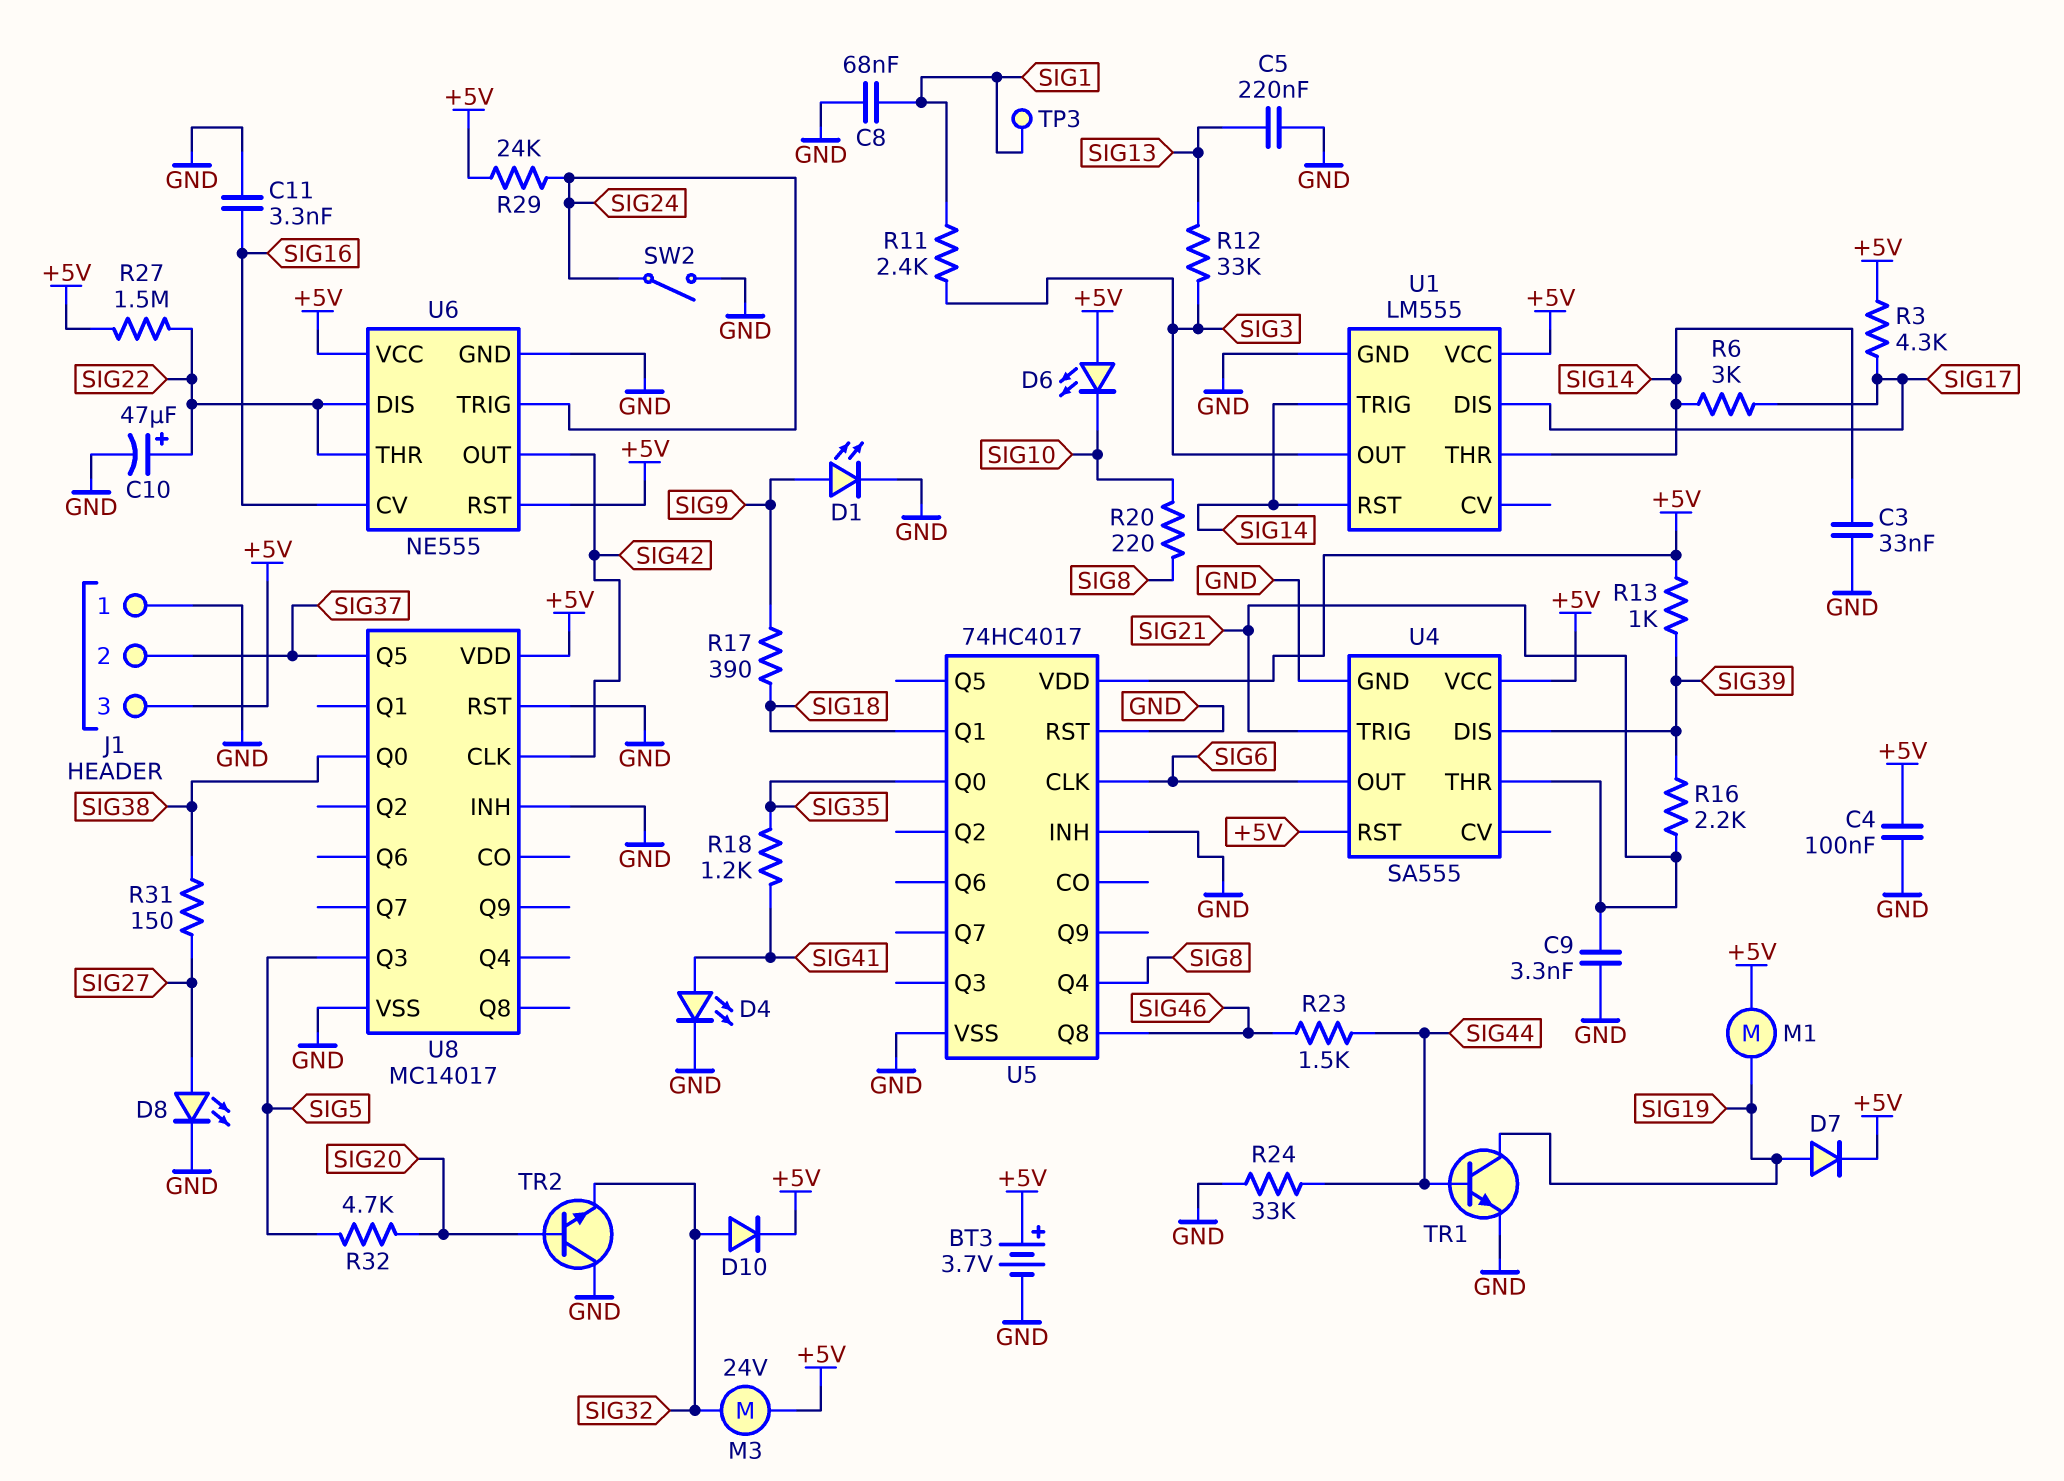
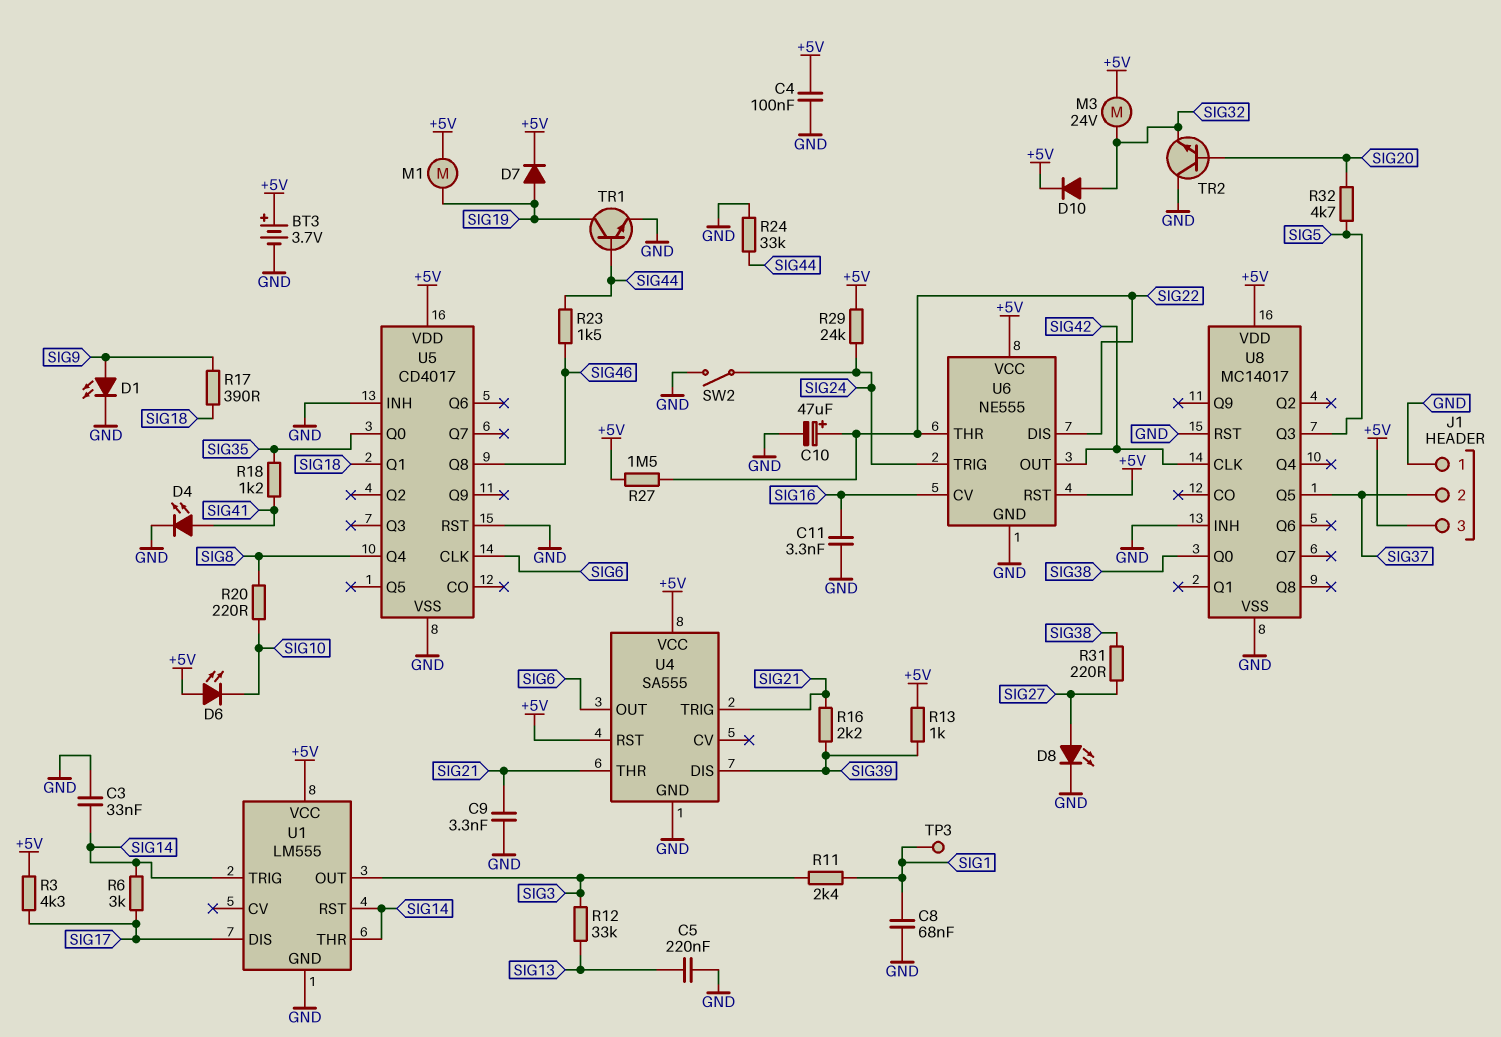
R31: 150 (SIG27, SIG38) -> 220 (SIG27, SIG38)
U5: 74HC4017 -> CD4017

